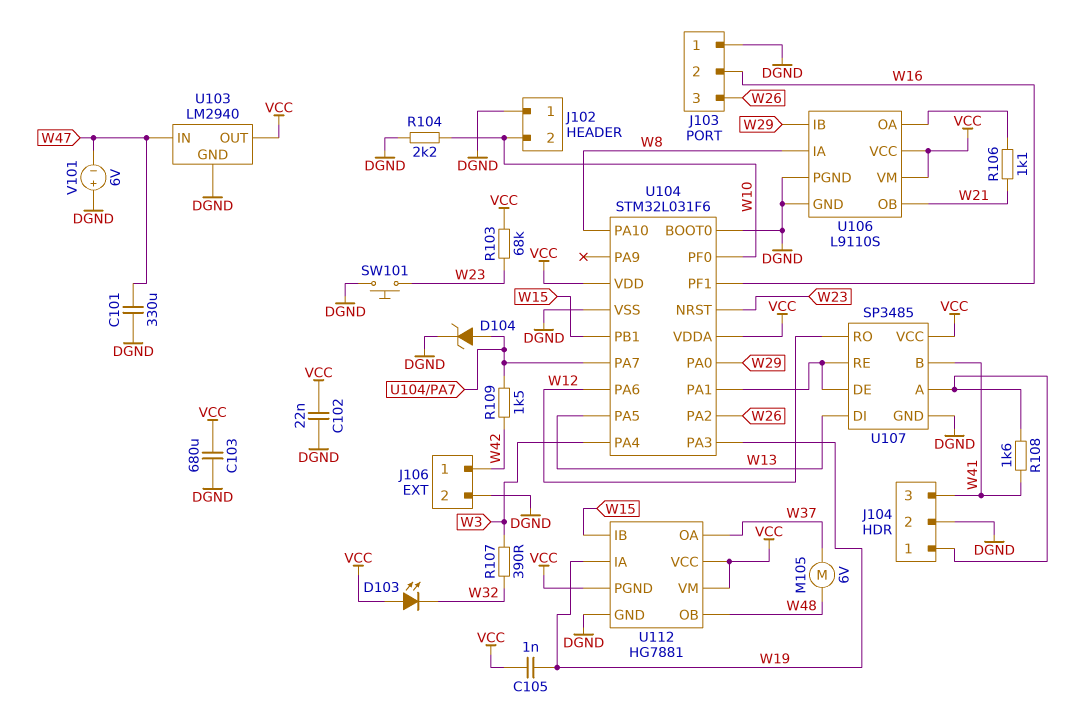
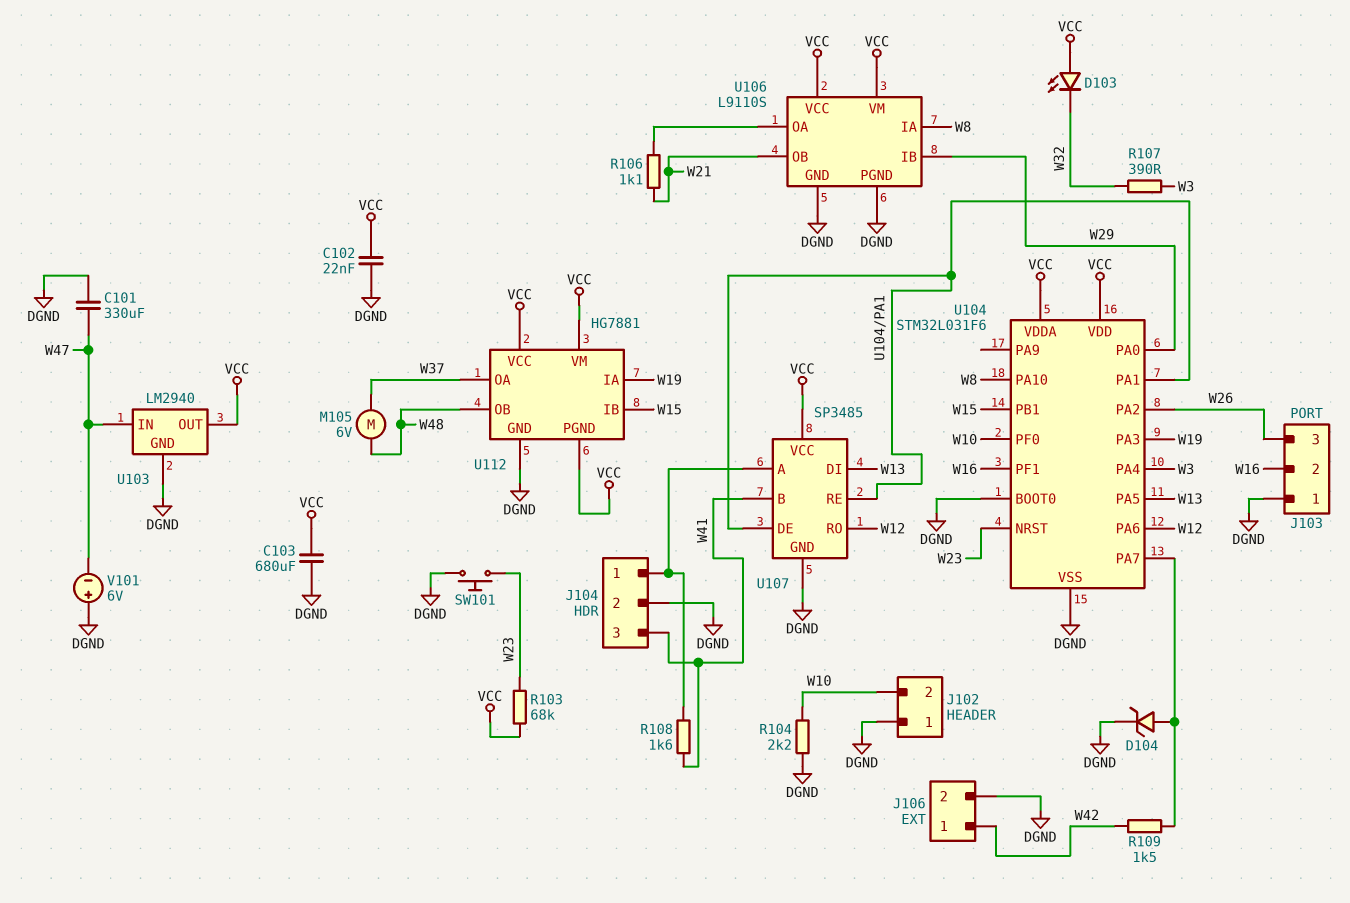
C105: 1nF (VCC, W19) -> none

